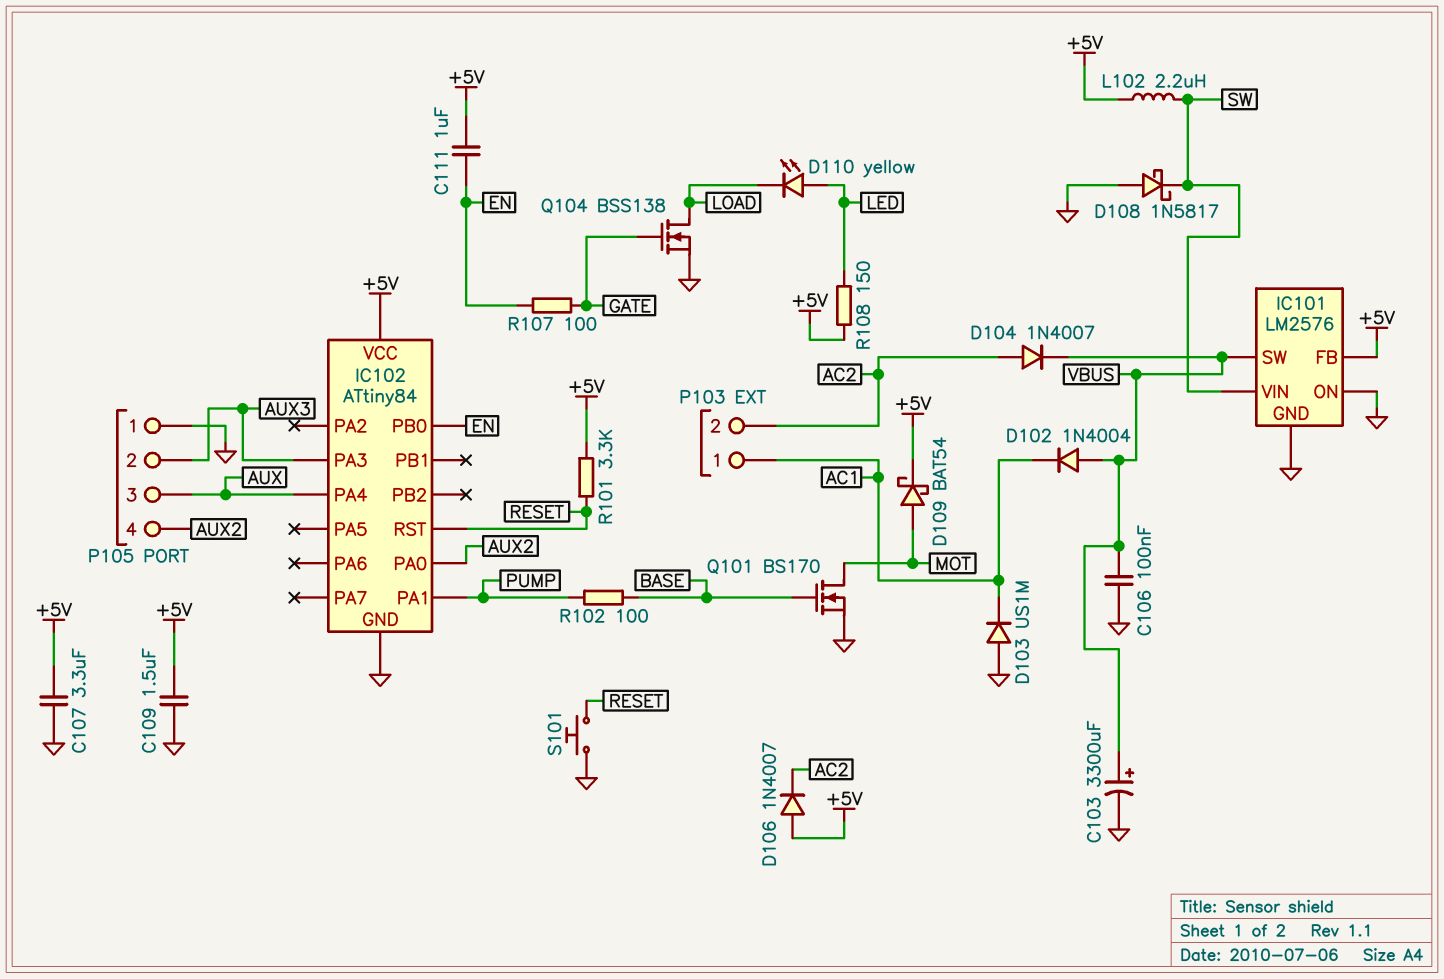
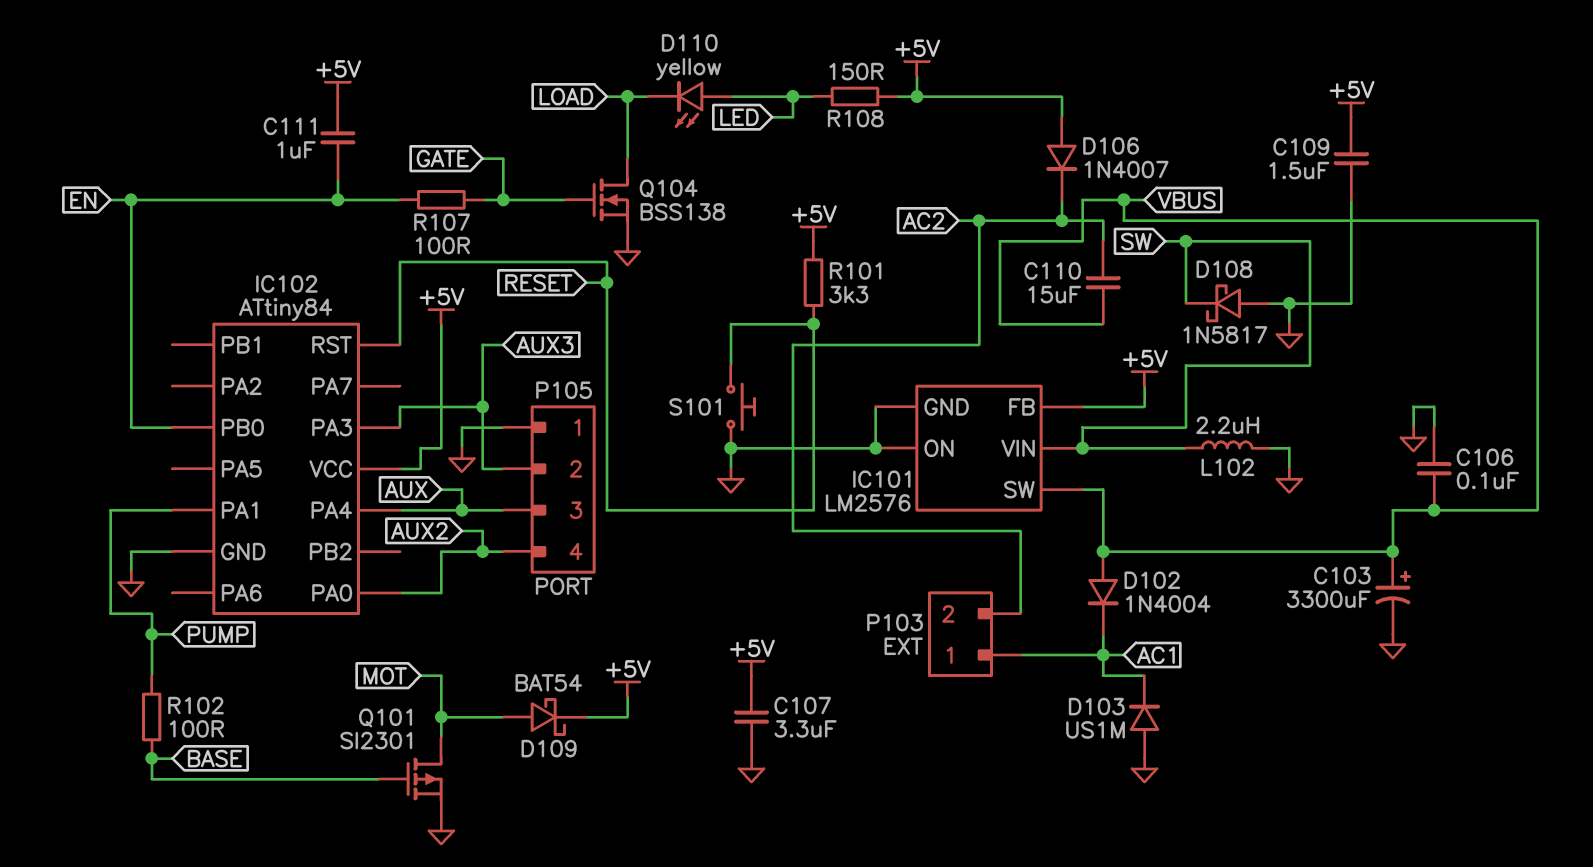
C110: none -> 15uF (AC2, VBUS)
D104: diode 1N4007 (A AC2, K VBUS) -> none
L102: 2.2uH (+5V, SW) -> 2.2uH (GND, SW)
Q101: NMOS BS170 (G BASE, D MOT, S GND) -> PMOS SI2301 (G BASE, D MOT, S GND)

